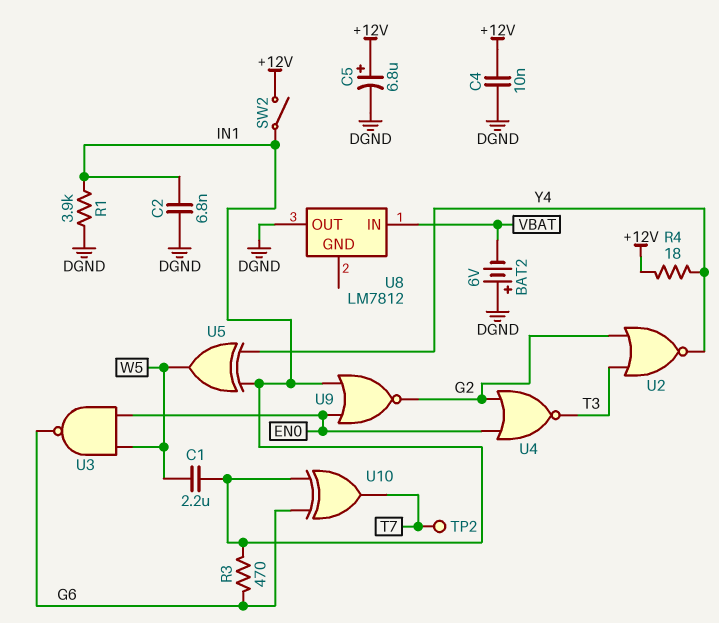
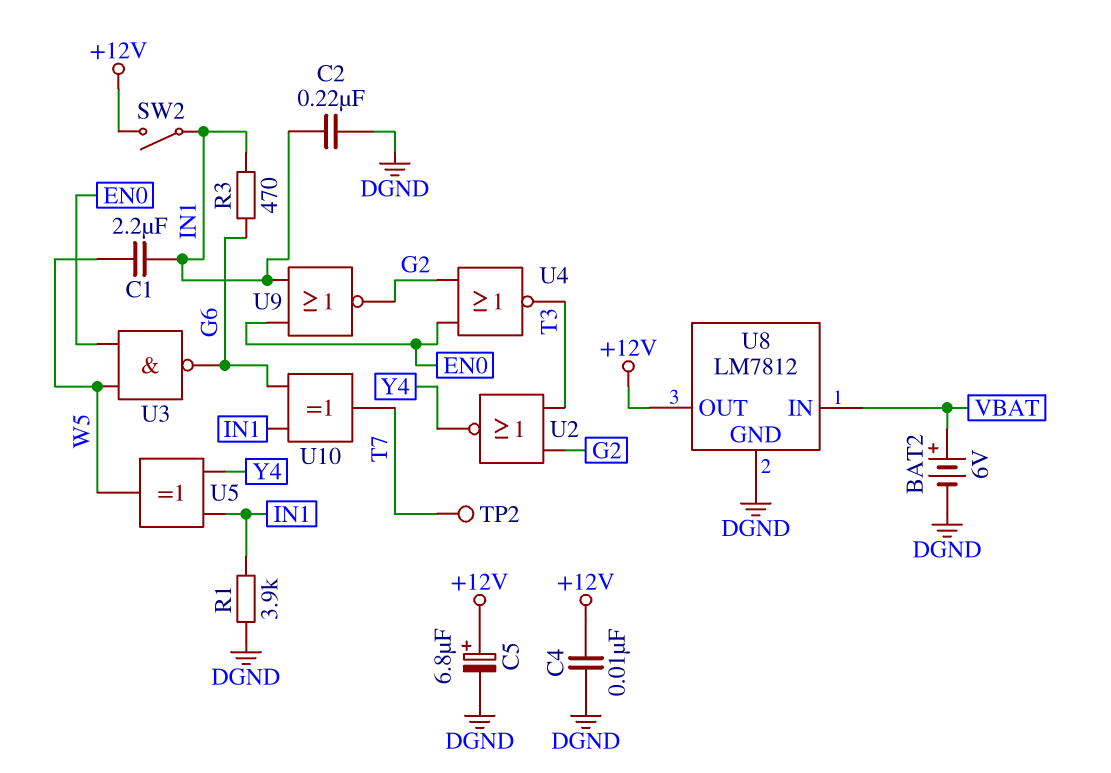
BAT2: 6V (plus DGND, minus VBAT) -> 6V (plus VBAT, minus DGND)
C2: 6.8nF (DGND, IN1) -> 220nF (DGND, IN1)
R4: 18 (+12V, Y4) -> none
U8 pin GND: none -> DGND
U8 pin OUT: DGND -> +12V

